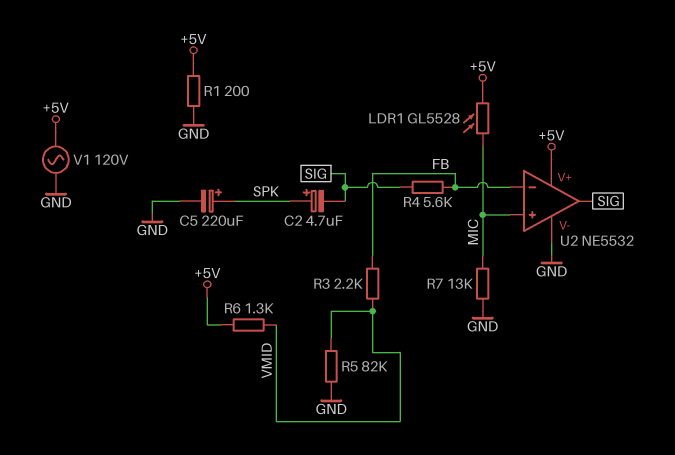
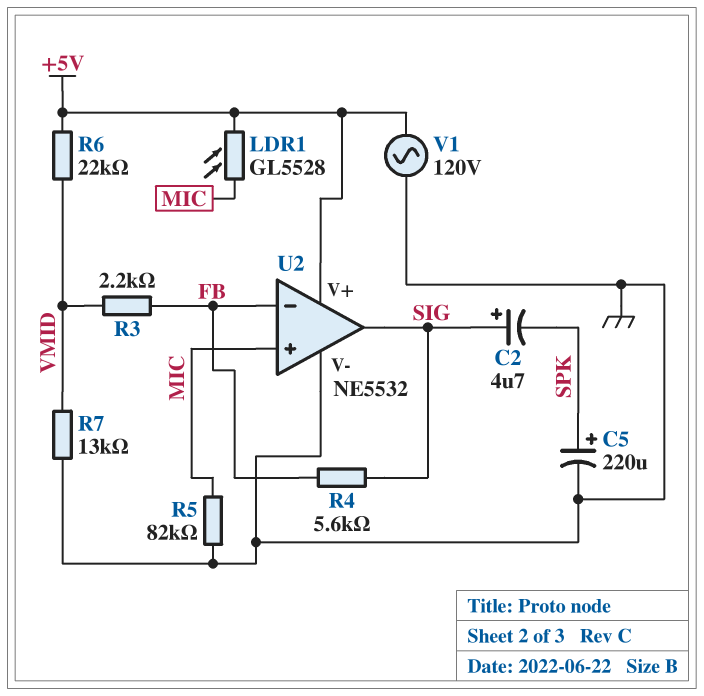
C2: 4.7uF (plus SPK, minus SIG) -> 4.7uF (plus SIG, minus SPK)
R1: 200 (+5V, GND) -> none
R5: 82k (GND, VMID) -> 82k (GND, MIC)
R6: 1.3k (+5V, VMID) -> 22k (+5V, VMID)
R7: 13k (GND, MIC) -> 13k (GND, VMID)

